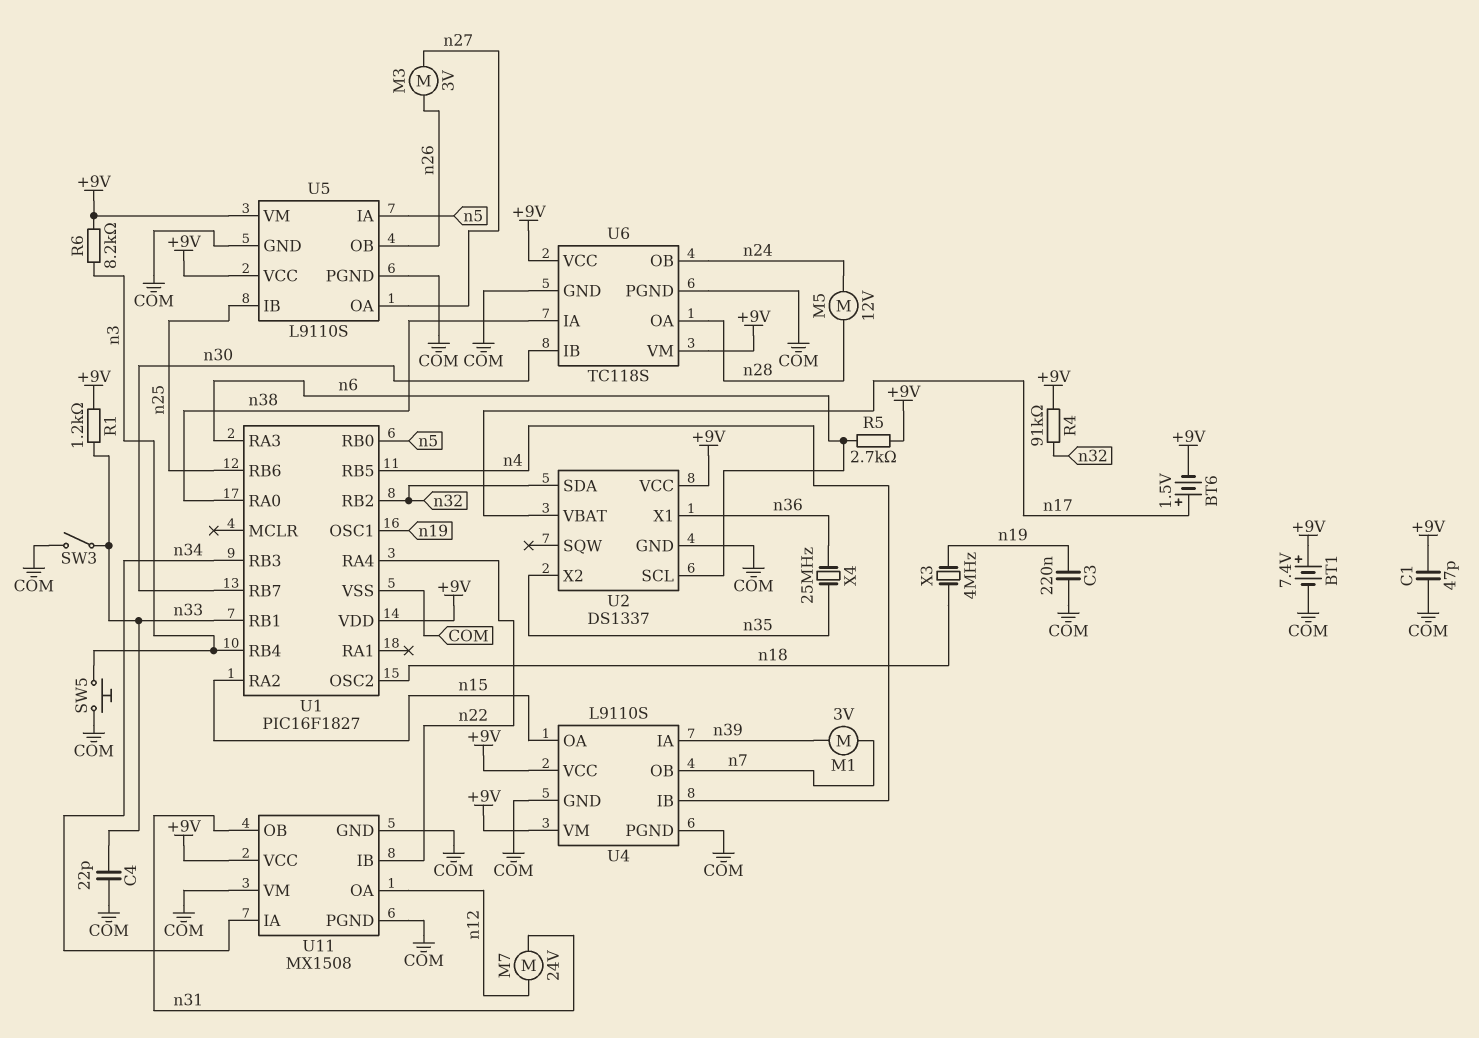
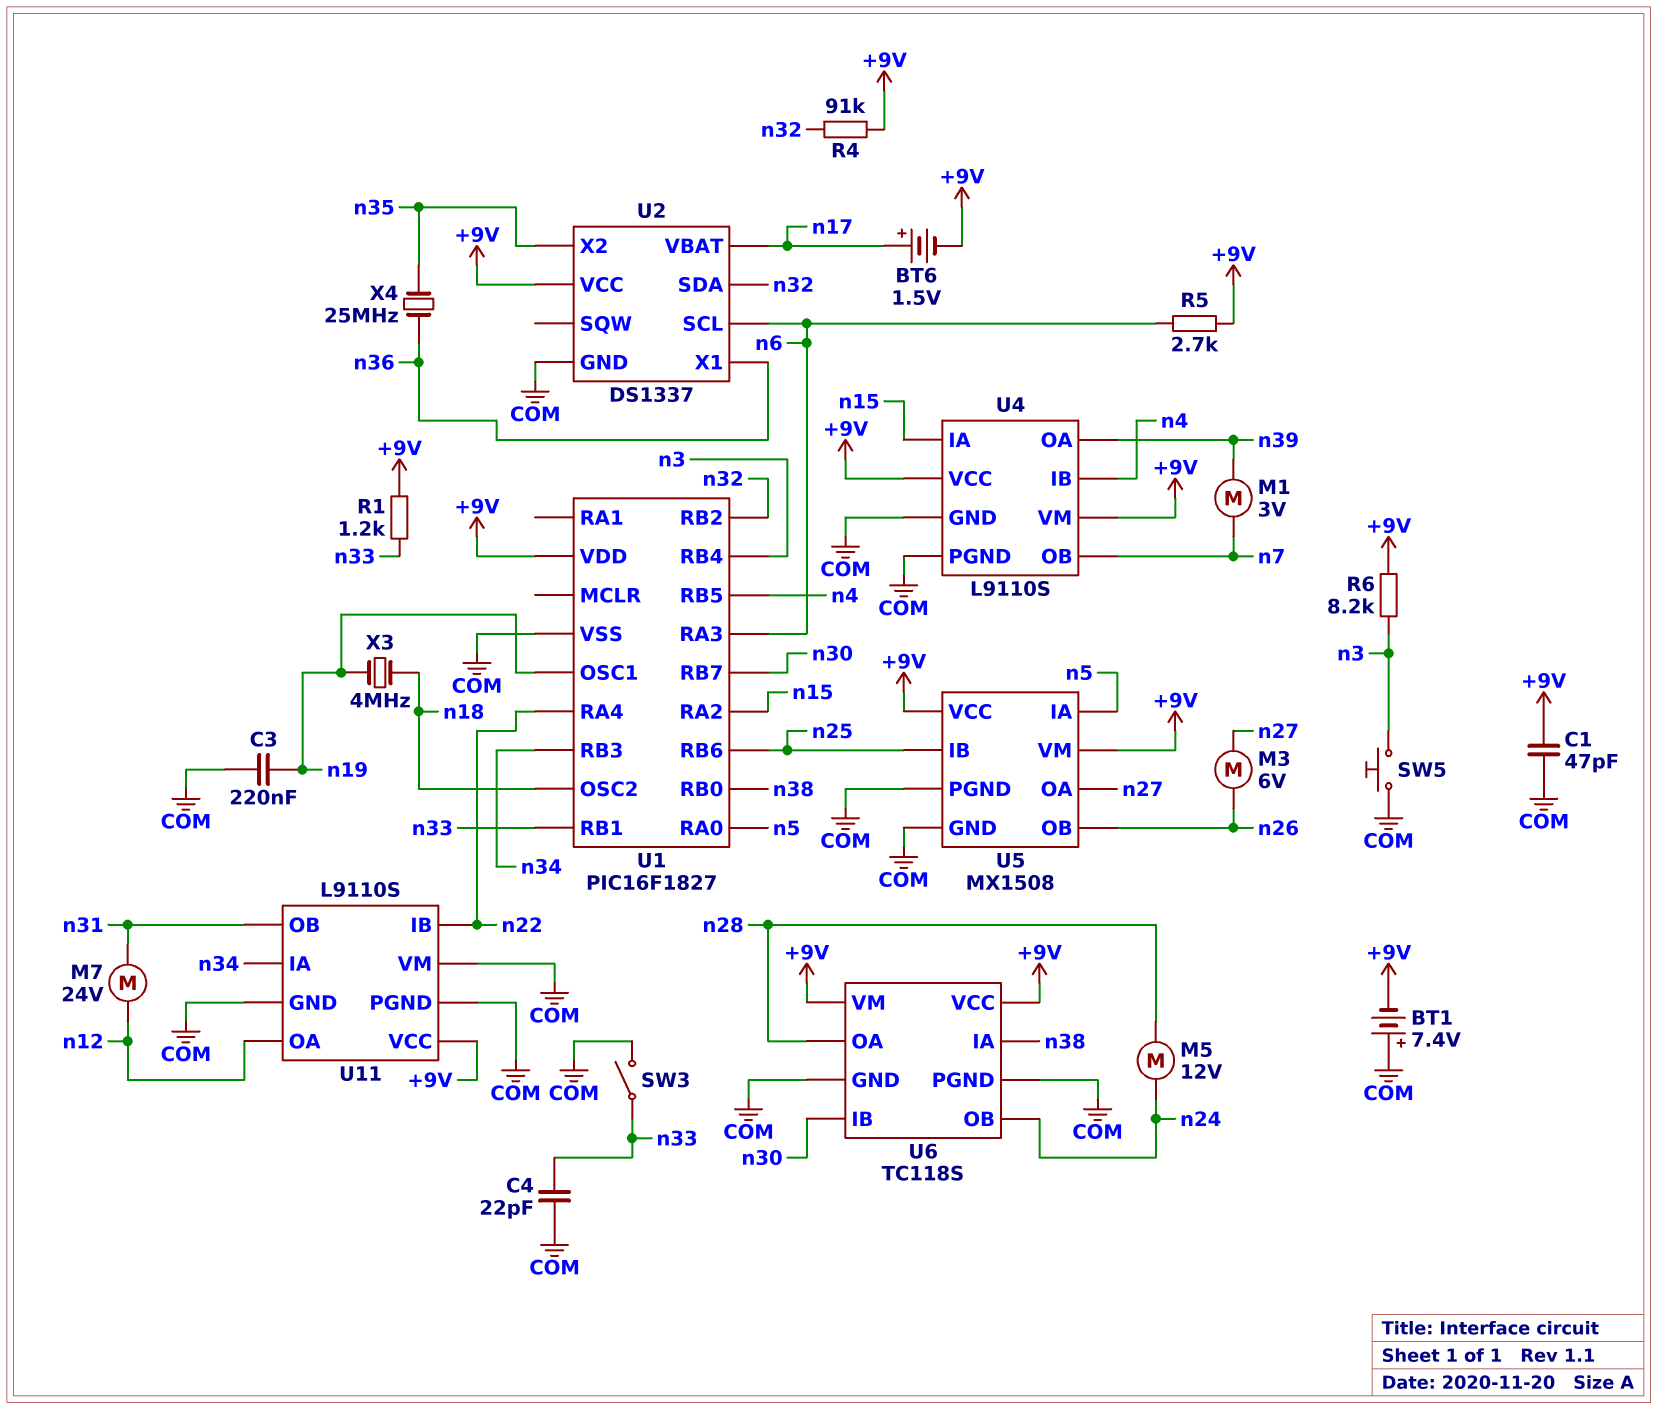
BT1: 7.4V (plus +9V, minus COM) -> 7.4V (plus COM, minus +9V)
M3: motor 3V (n26, n27) -> motor 6V (n26, n27)
U1 pin RA0: n38 -> n5
U1 pin RB0: n5 -> n38
U4 pin IA: n39 -> n15
U4 pin OA: n15 -> n39
U5: L9110S -> MX1508
U11: MX1508 -> L9110S

